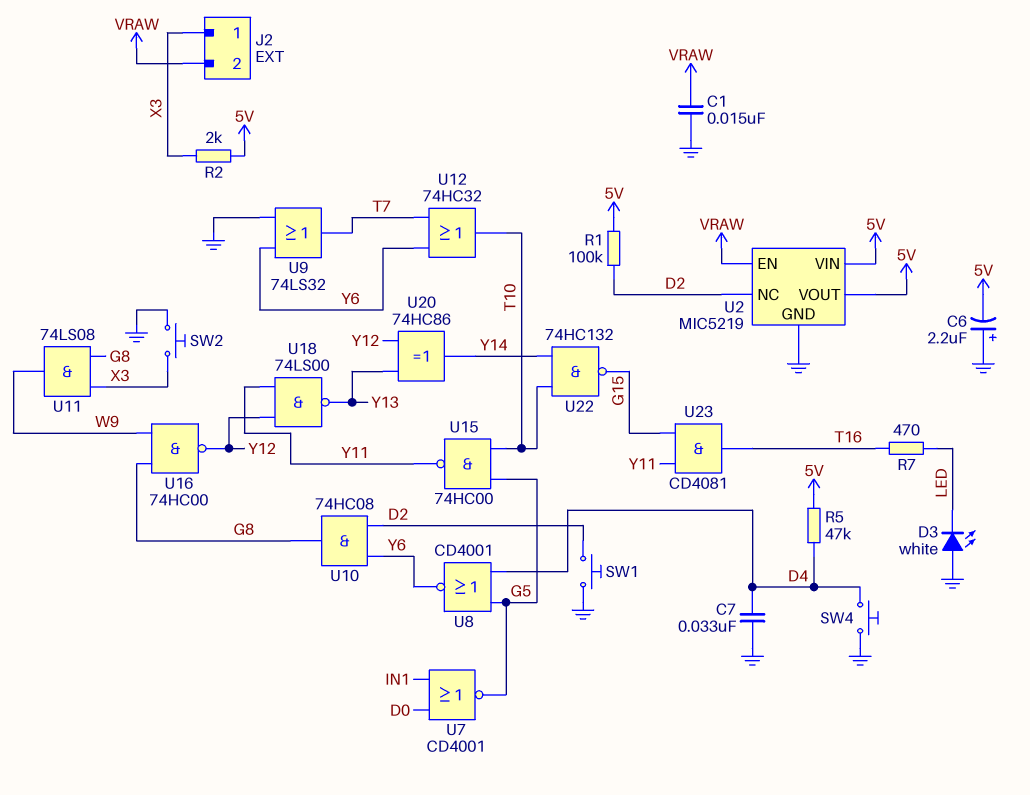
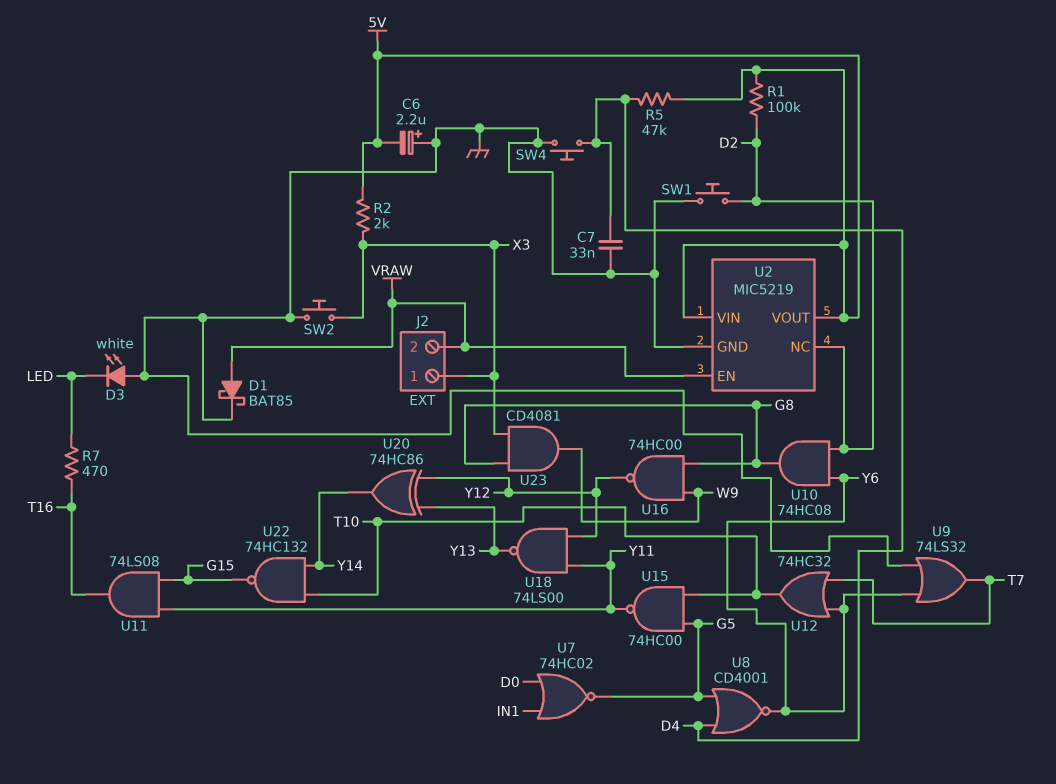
C1: 15nF (GND, VRAW) -> none
D1: none -> schottky BAT85 (A VRAW, K GND)
U7: NOR CD4001 (in D0, in IN1, out G5) -> NOR 74HC02 (in D0, in IN1, out G5)
U11: AND 74LS08 (in G8, in X3, out W9) -> AND 74LS08 (in G15, in Y11, out T16)
U23: AND CD4081 (in G15, in Y11, out T16) -> AND CD4081 (in G8, in X3, out W9)

